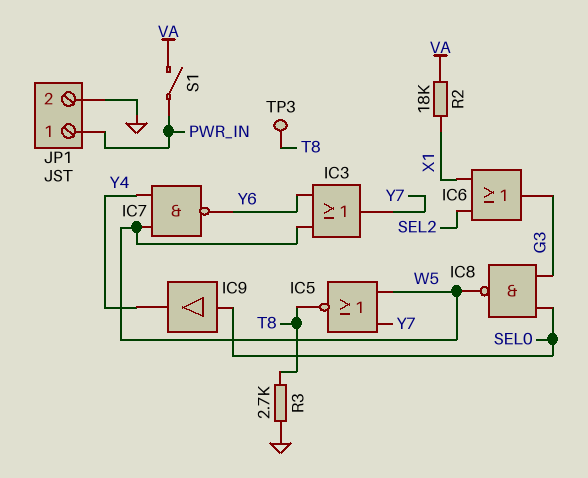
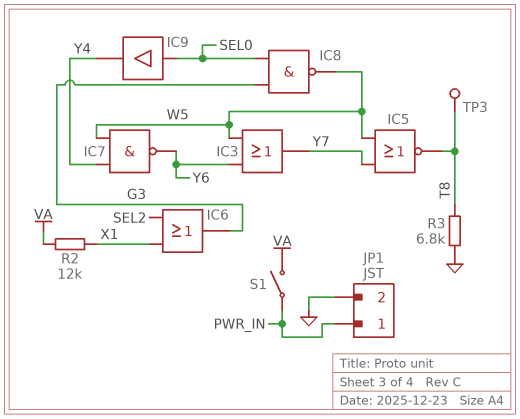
R2: 18k (VA, X1) -> 12k (VA, X1)
R3: 2.7k (GND, T8) -> 6.8k (GND, T8)

